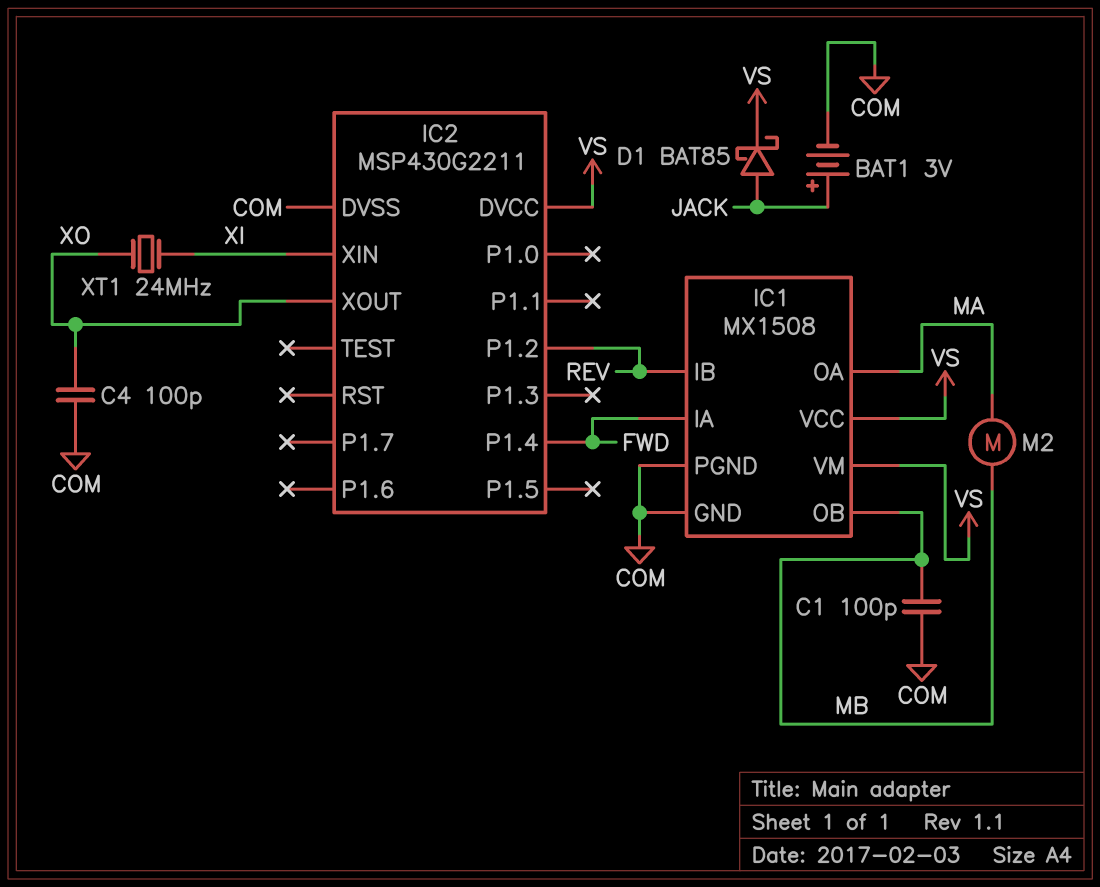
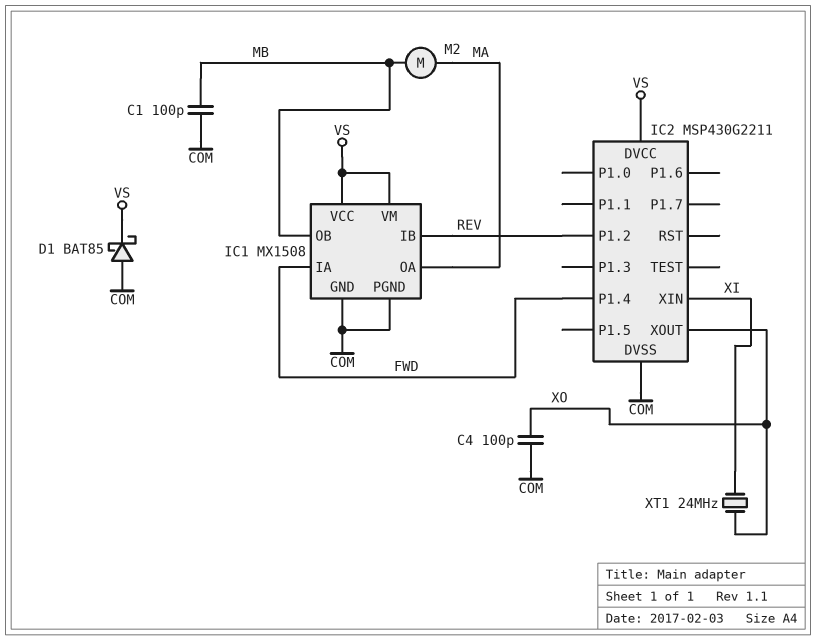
BAT1: 3V (plus JACK, minus COM) -> none
D1: schottky BAT85 (A JACK, K VS) -> schottky BAT85 (A COM, K VS)

